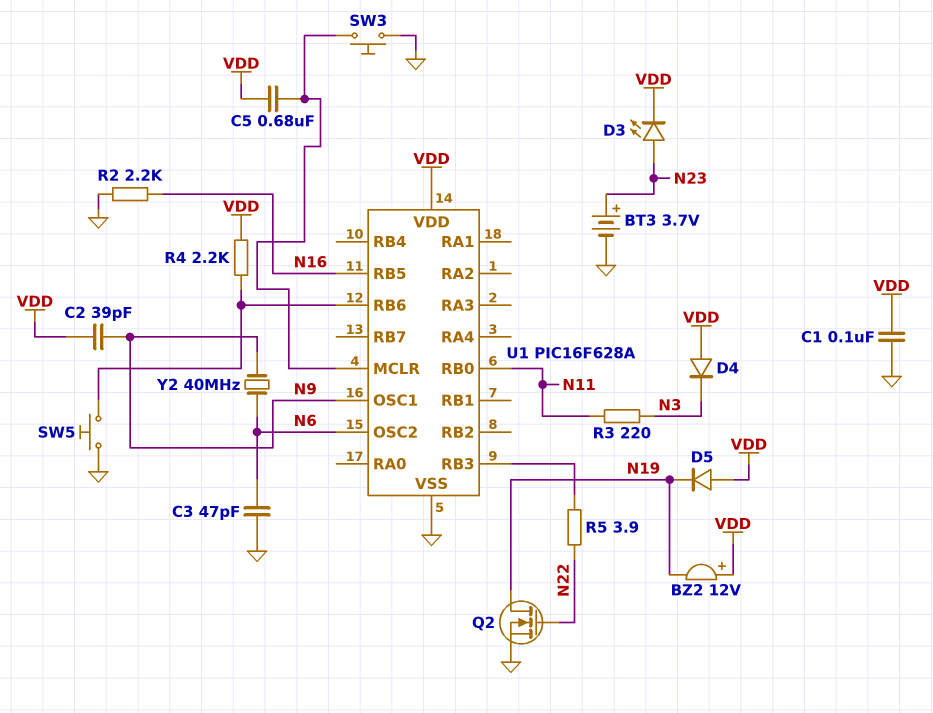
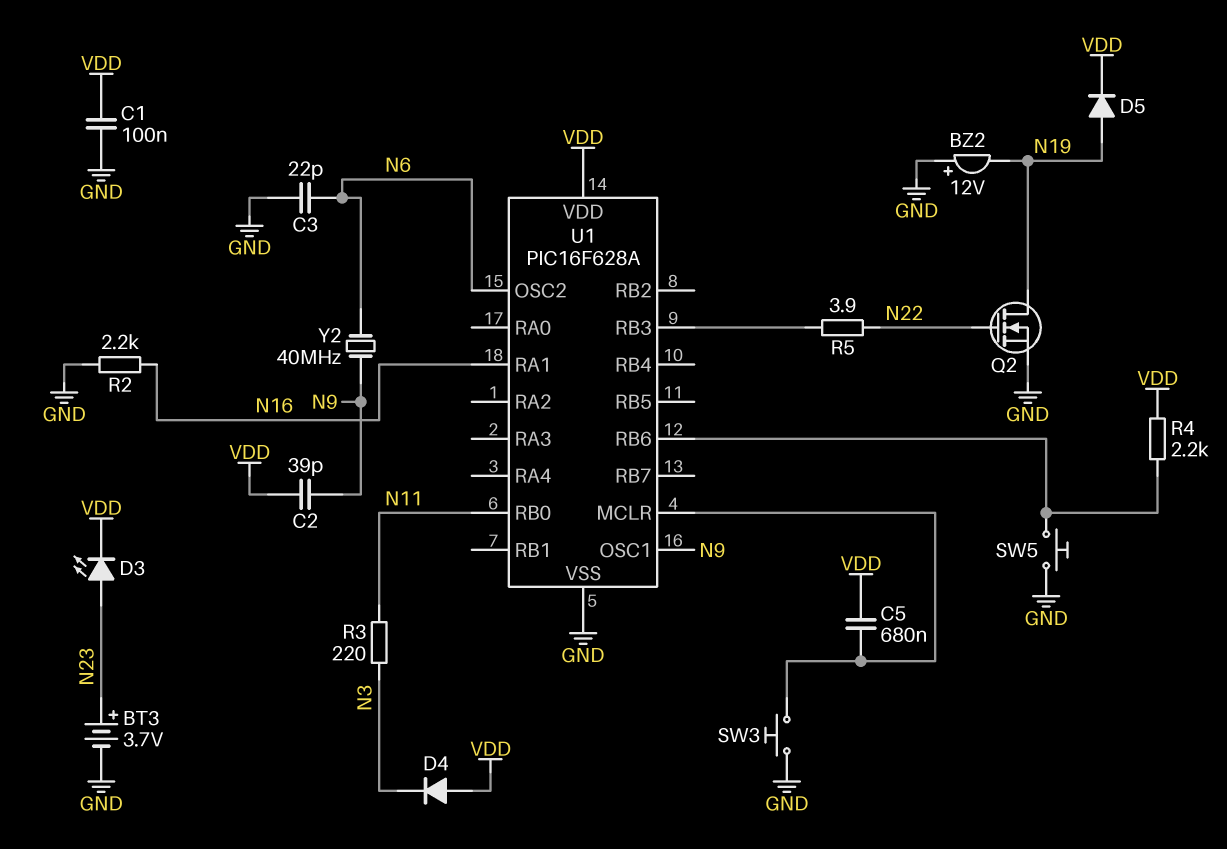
BZ2: buzzer 12V (plus VDD, minus N19) -> buzzer 12V (plus GND, minus N19)
C3: 47pF (GND, N6) -> 22pF (GND, N6)
D5: diode (A VDD, K N19) -> diode (A N19, K VDD)
U1 pin RA1: none -> N16
U1 pin RB5: N16 -> none

